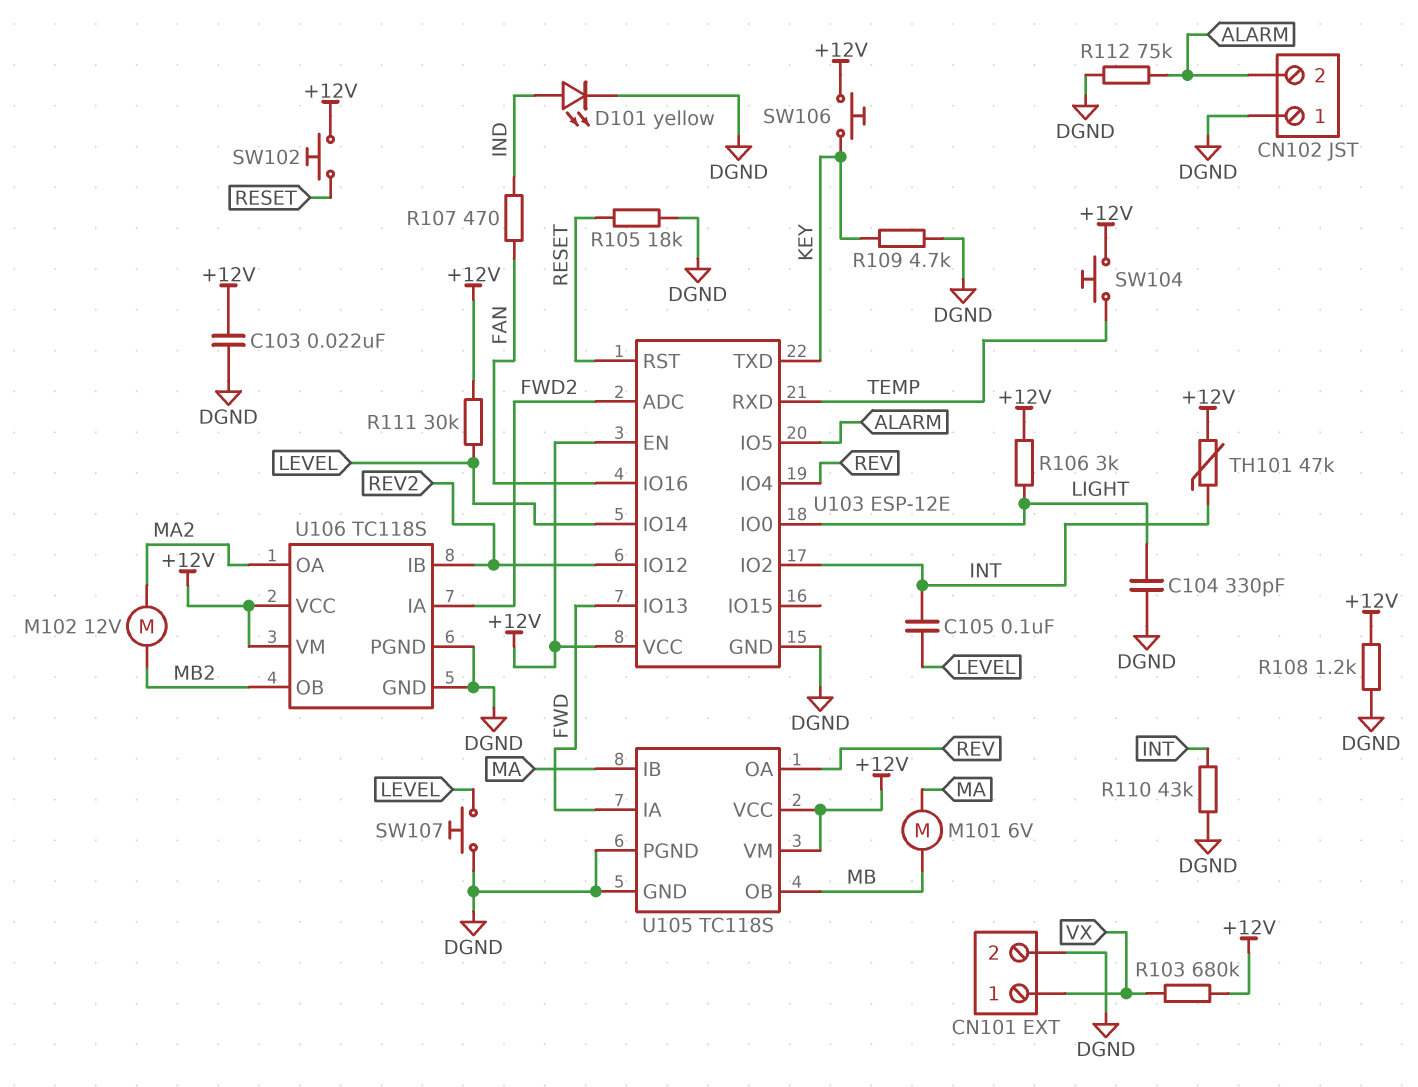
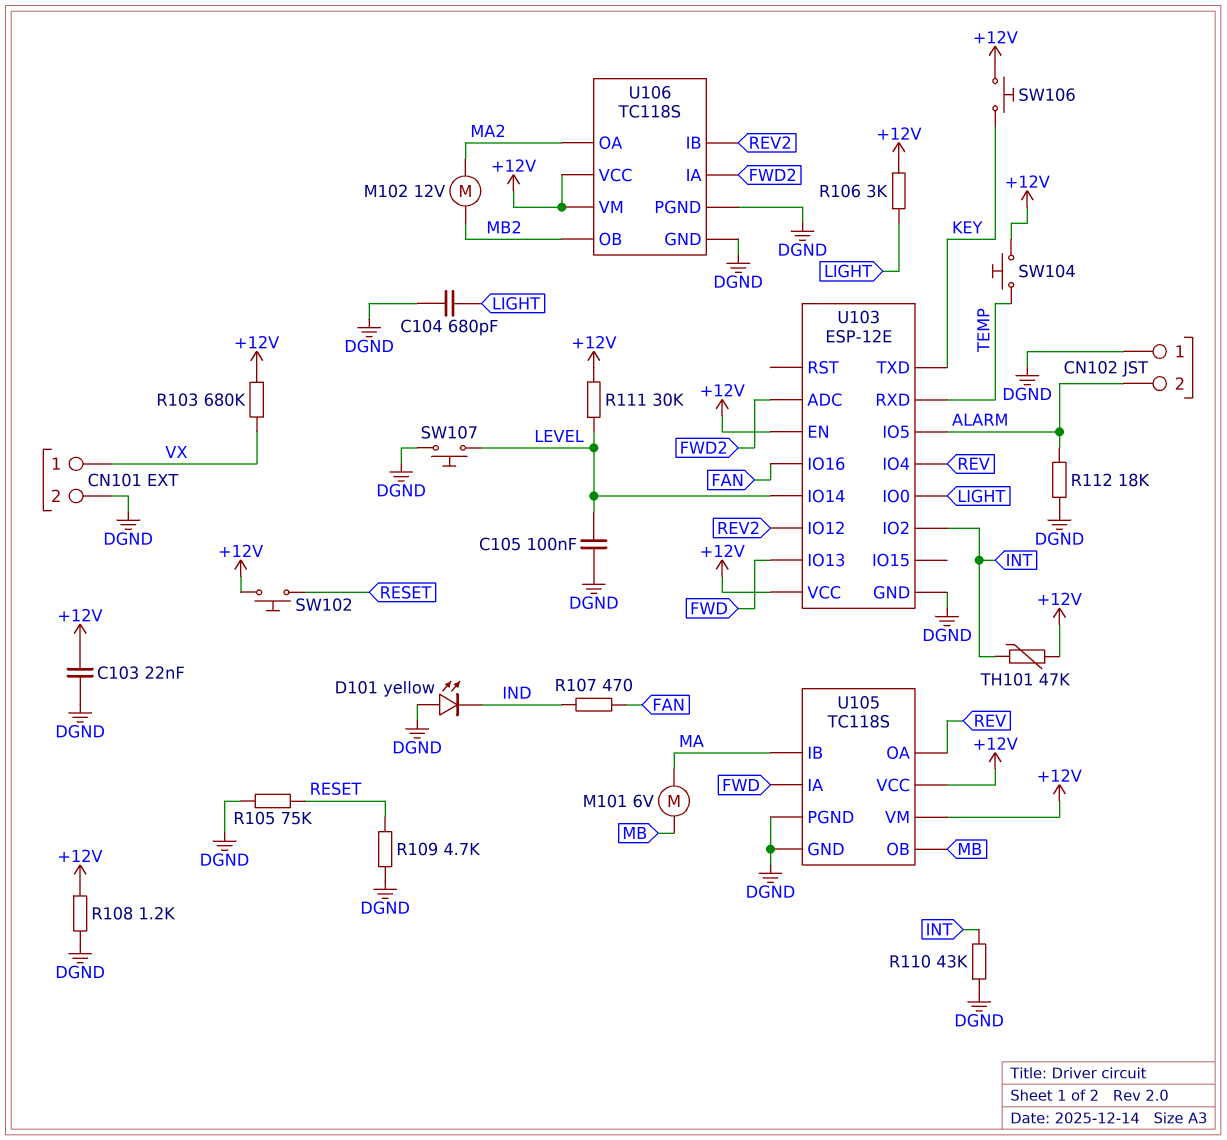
C104: 330pF (DGND, LIGHT) -> 680pF (DGND, LIGHT)
C105: 100nF (INT, LEVEL) -> 100nF (DGND, LEVEL)
D101: LED yellow (A IND, K DGND) -> LED yellow (A DGND, K IND)
R105: 18k (DGND, RESET) -> 75k (DGND, RESET)
R109: 4.7k (DGND, KEY) -> 4.7k (DGND, RESET)
R112: 75k (ALARM, DGND) -> 18k (ALARM, DGND)
U103 pin RST: RESET -> none

